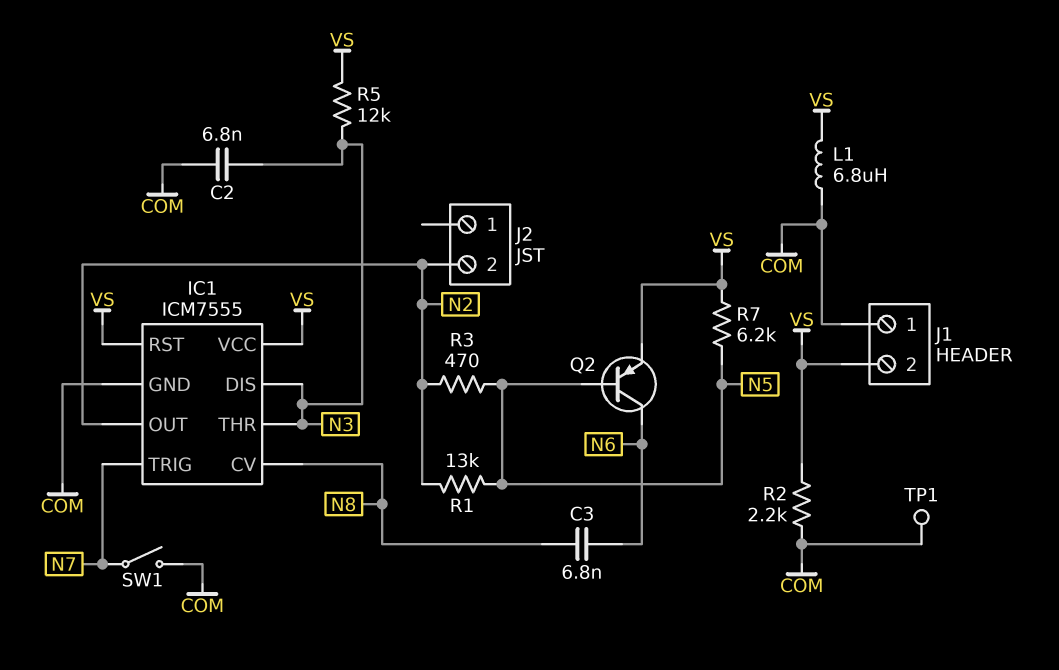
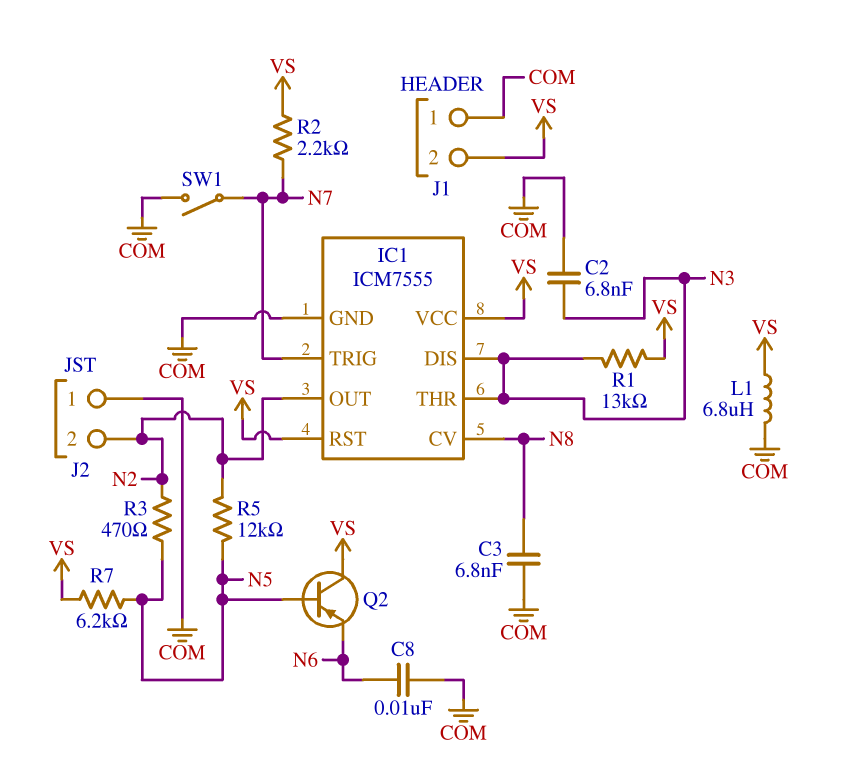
C3: 6.8nF (N6, N8) -> 6.8nF (COM, N8)
C8: none -> 10nF (COM, N6)
J2 pin 1: none -> COM
Q2: PNP (B N5, C N6, E VS) -> PNP (B N5, C VS, E N6)
R1: 13k (N2, N5) -> 13k (N3, VS)
R2: 2.2k (COM, VS) -> 2.2k (N7, VS)
R5: 12k (N3, VS) -> 12k (N2, N5)
TP1: test point (COM) -> none

